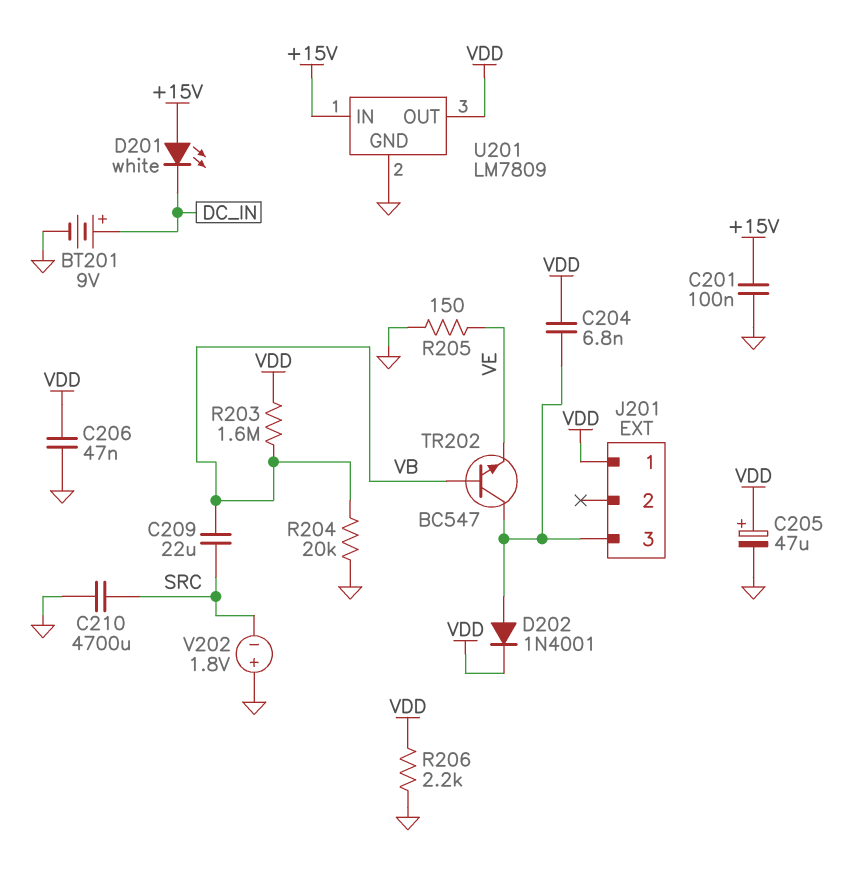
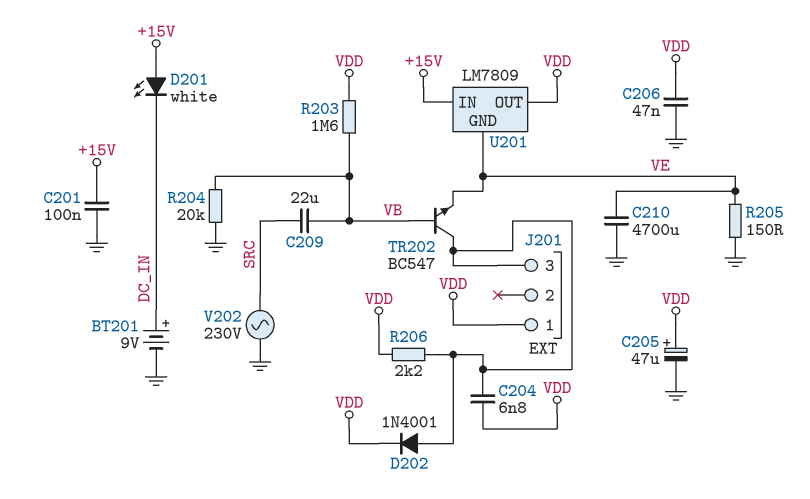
C210: 4700uF (GND, SRC) -> 4700uF (GND, VE)
R206: 2.2k (GND, VDD) -> 2.2k (J201/3, VDD)
U201 pin GND: GND -> VE
V202: 1.8V (plus GND, minus SRC) -> AC 230V (GND, SRC)

